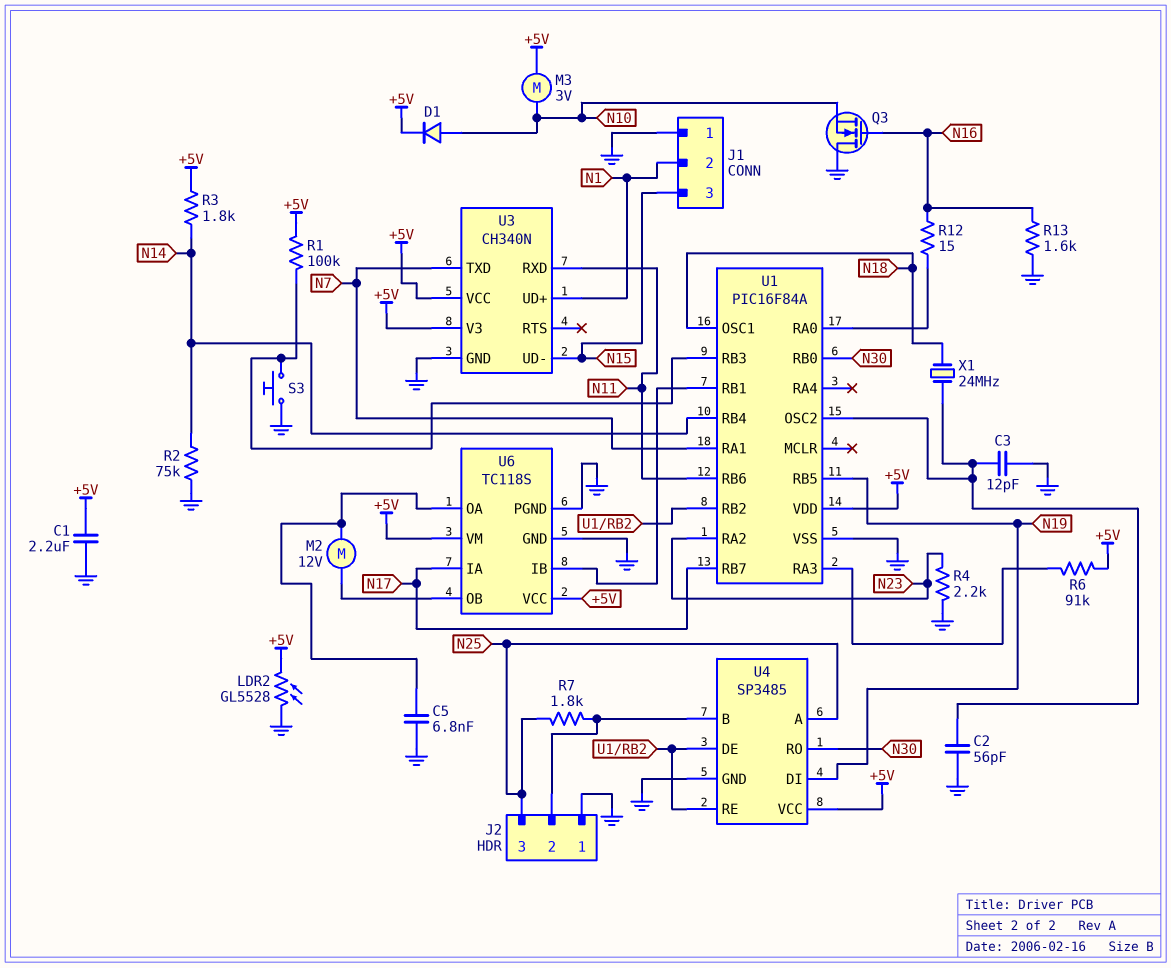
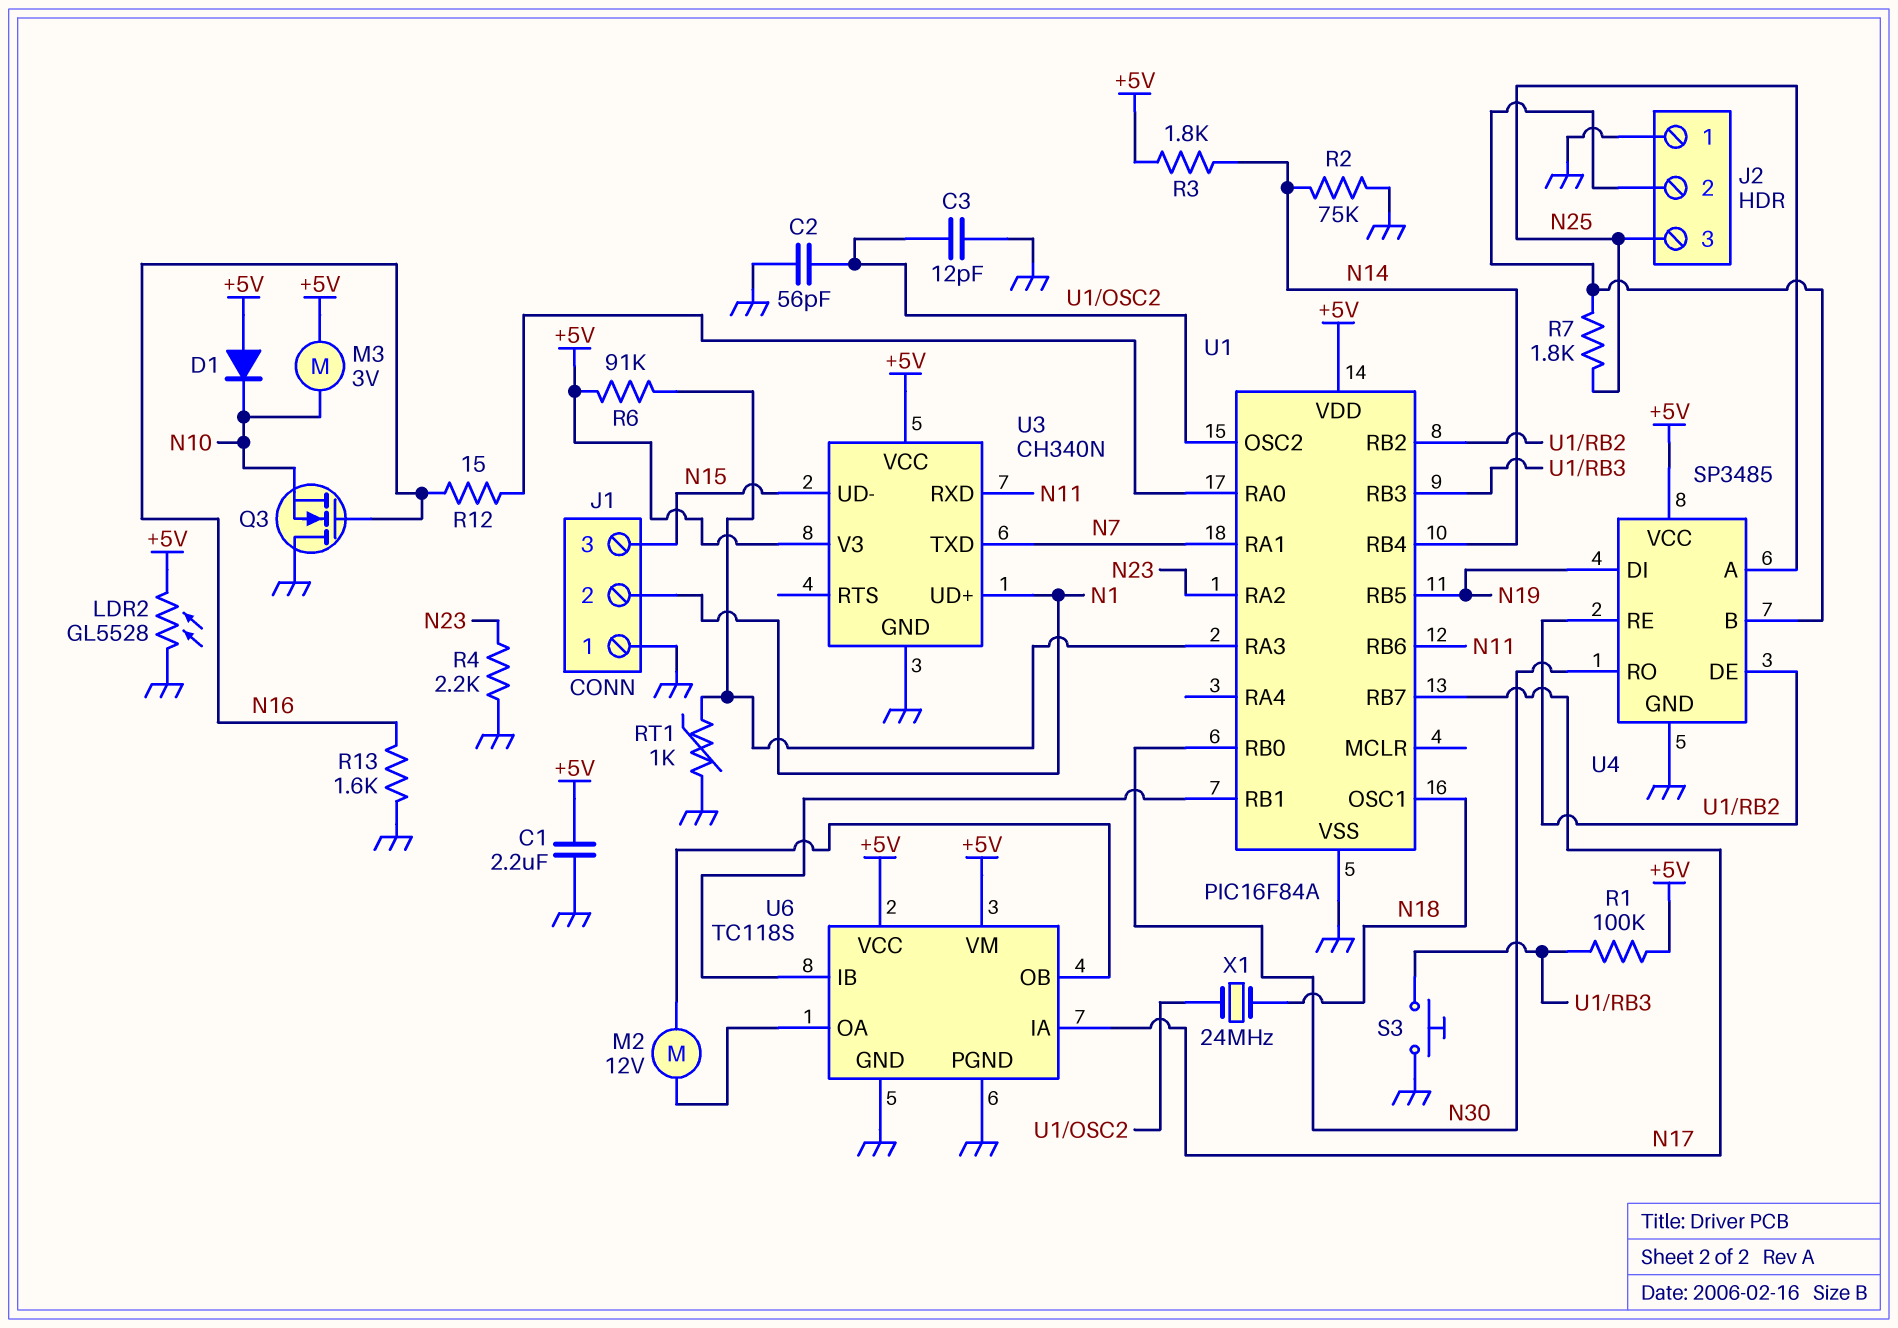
C5: 6.8nF (GND, U6/OA) -> none
D1: diode (A N10, K +5V) -> diode (A +5V, K N10)
RT1: none -> 1k (GND, U1/RA3)

